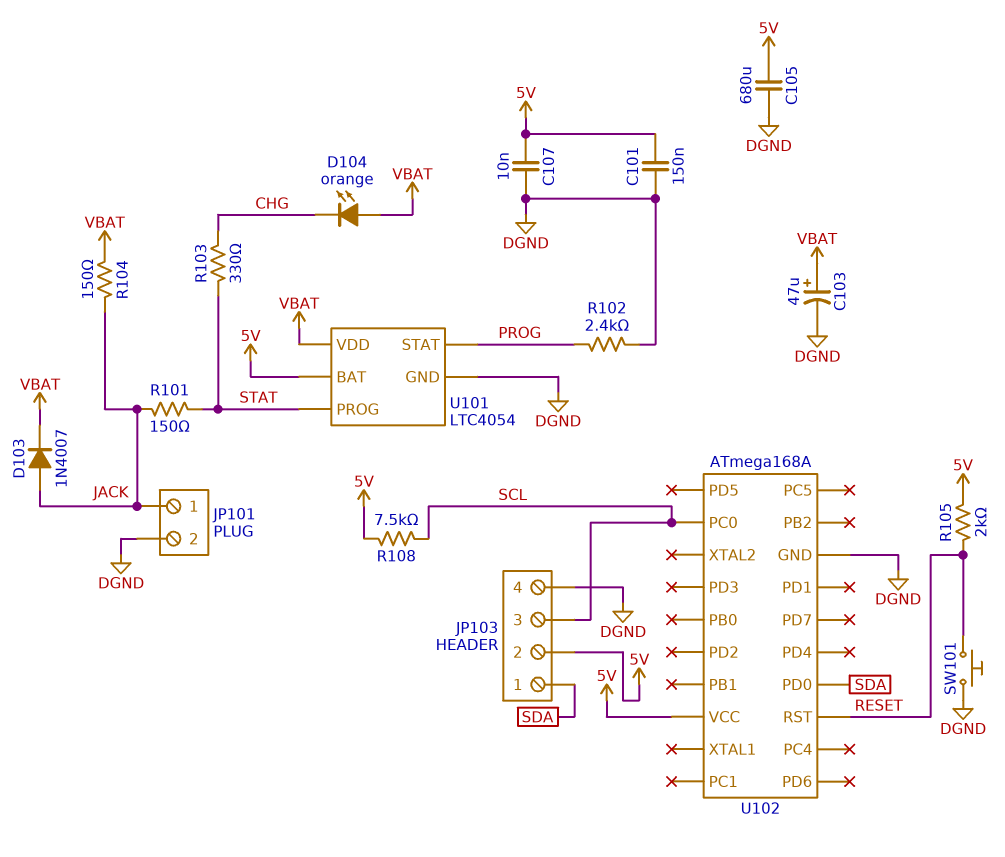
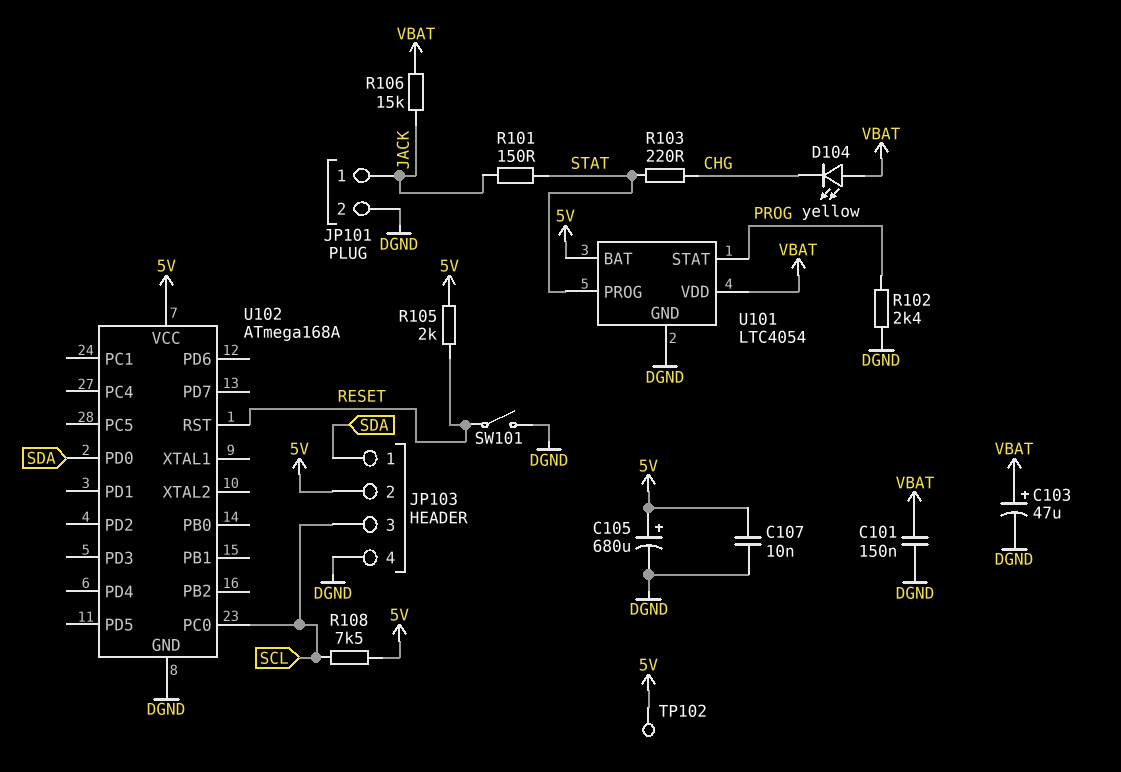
C101: 150nF (5V, DGND) -> 150nF (DGND, VBAT)
C105: 680uF (5V, DGND) -> 680uF (plus 5V, minus DGND)
D103: diode 1N4007 (A JACK, K VBAT) -> none
D104: LED orange (A VBAT, K CHG) -> LED yellow (A VBAT, K CHG)
R103: 330 (CHG, STAT) -> 220 (CHG, STAT)
R104: 150 (JACK, VBAT) -> none
R106: none -> 15k (JACK, VBAT)
SW101: button (DGND, RESET) -> switch (DGND, RESET)
TP102: none -> test point (5V)

